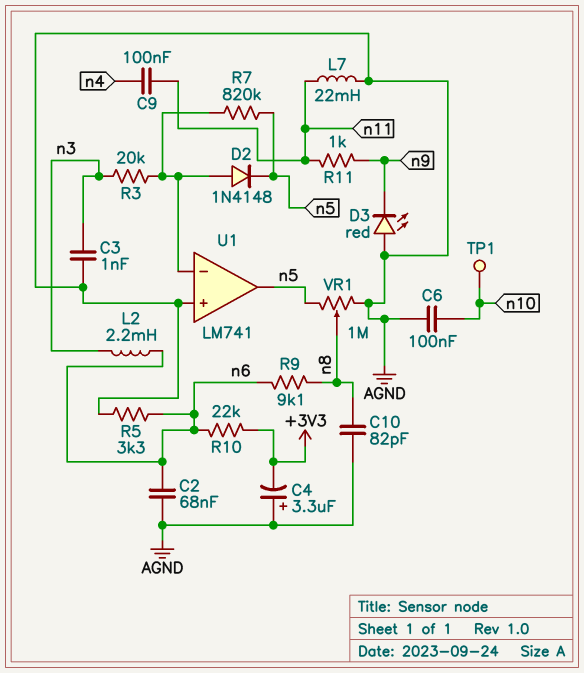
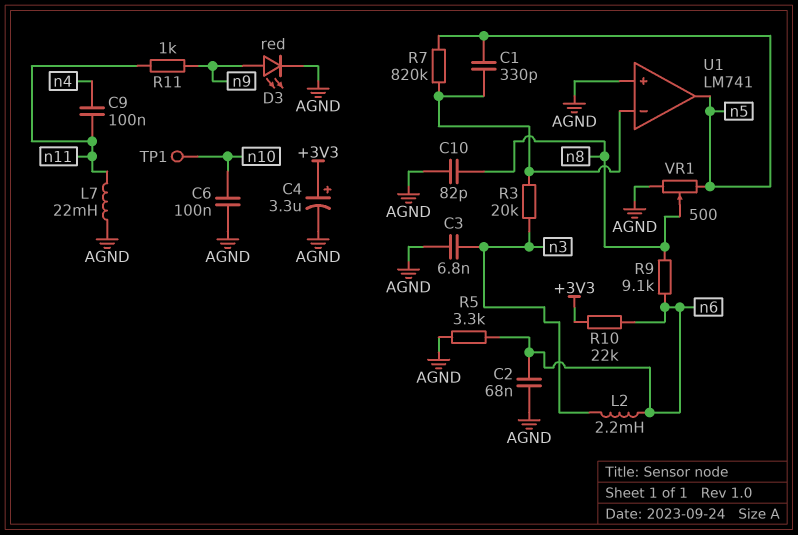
C1: none -> 330pF (U1/in-, n5)
C3: 1nF (AGND, n3) -> 6.8nF (AGND, n3)
C4: 3.3uF (plus AGND, minus +3V3) -> 3.3uF (plus +3V3, minus AGND)
D2: diode 1N4148 (A U1/in-, K n5) -> none
D3: LED red (A AGND, K n9) -> LED red (A n9, K AGND)
VR1: 1M (AGND, n5, wiper n8) -> 500 (AGND, n5, wiper n8)

